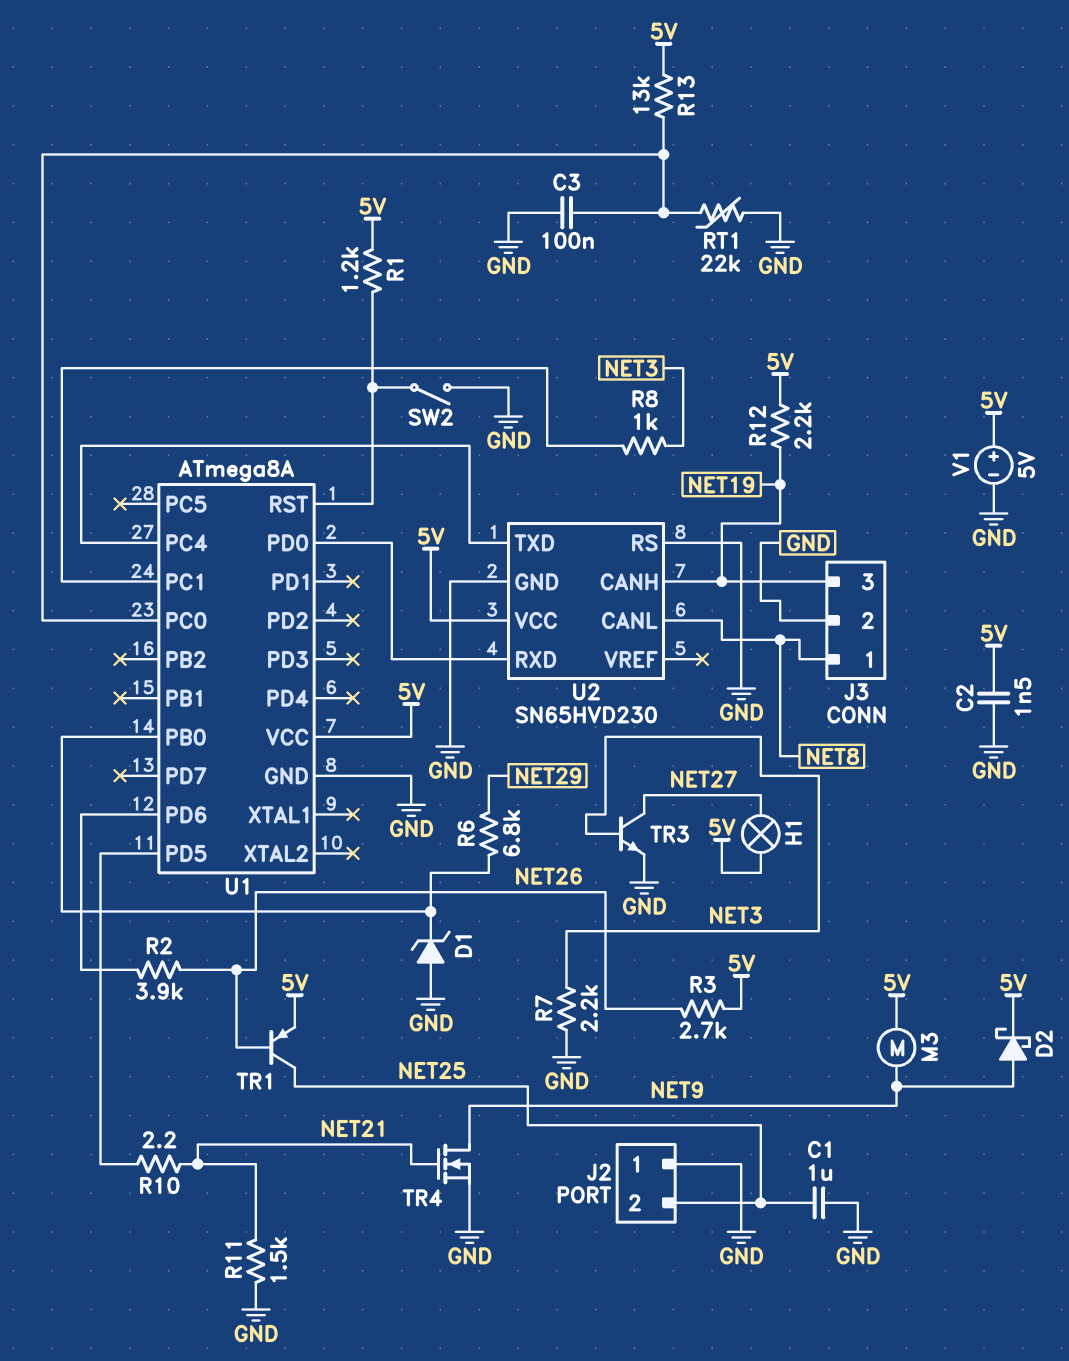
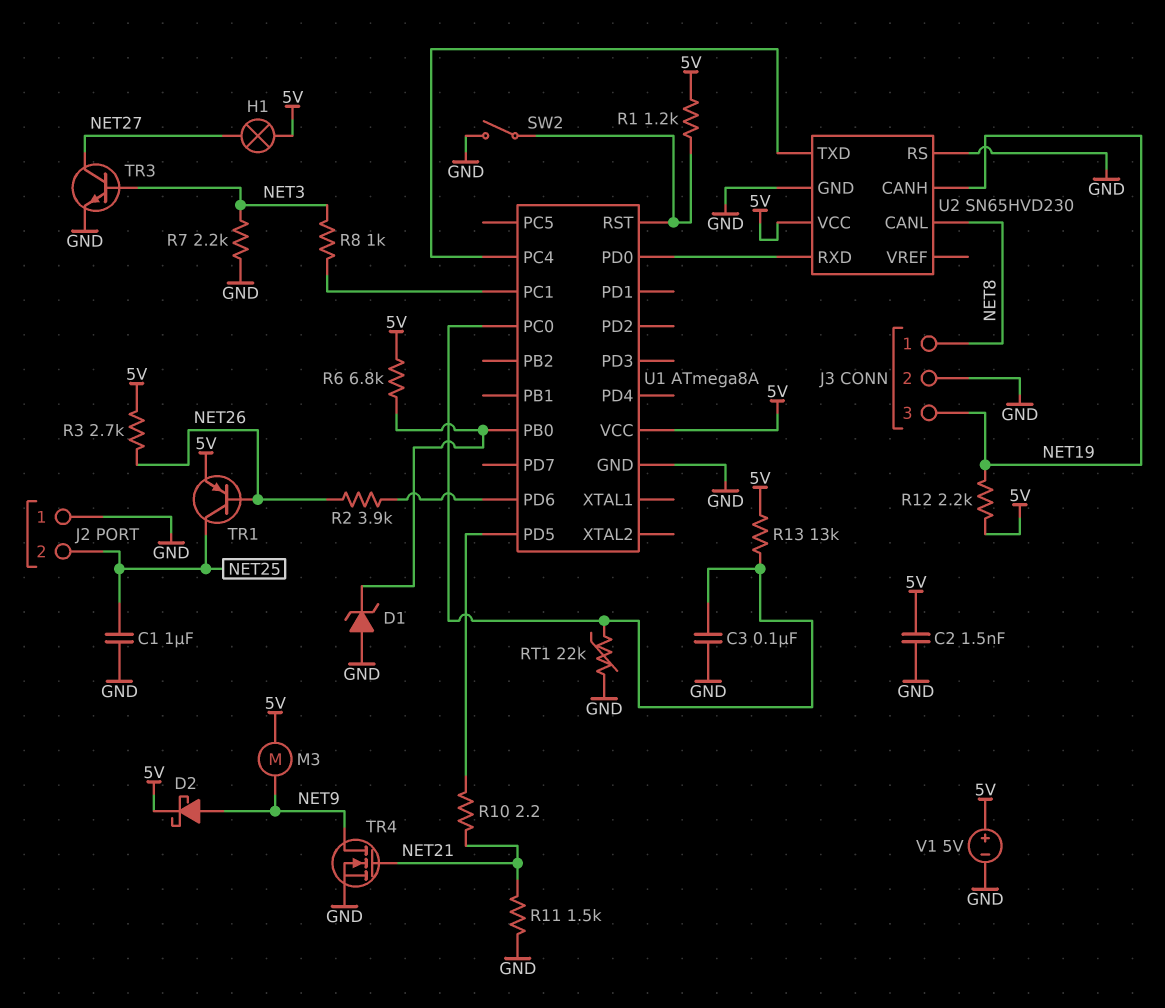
R6: 6.8k (NET29, U1/PB0) -> 6.8k (5V, U1/PB0)

